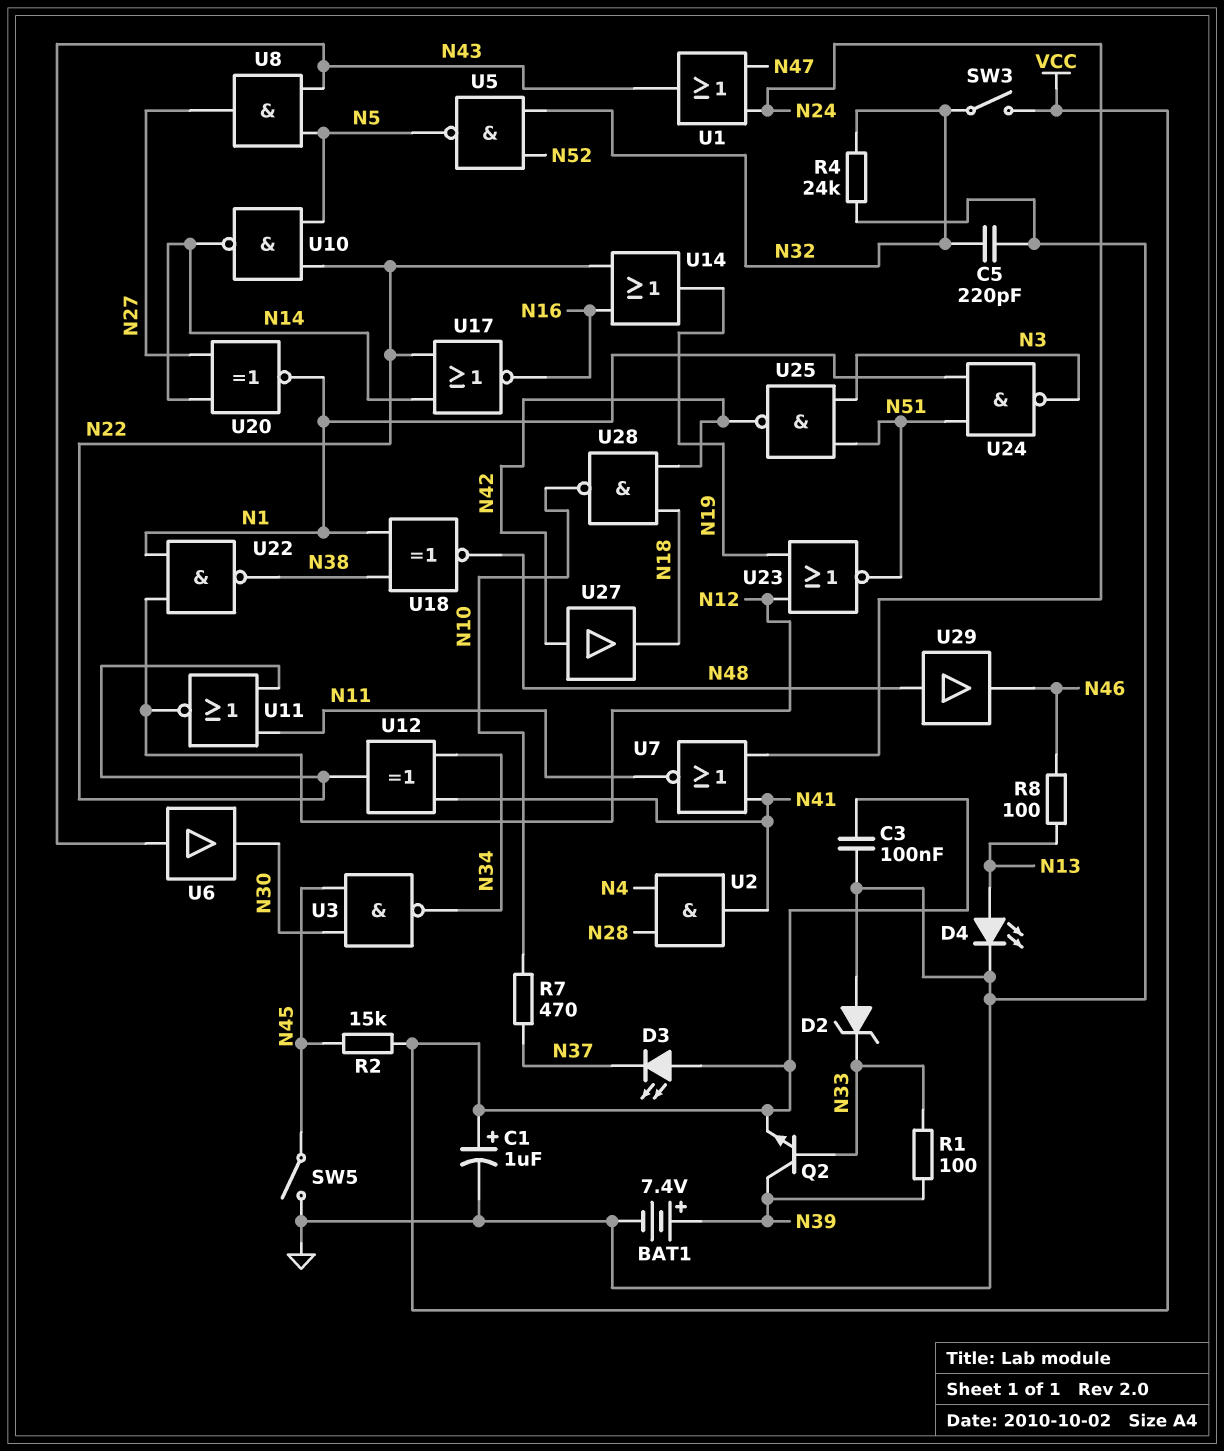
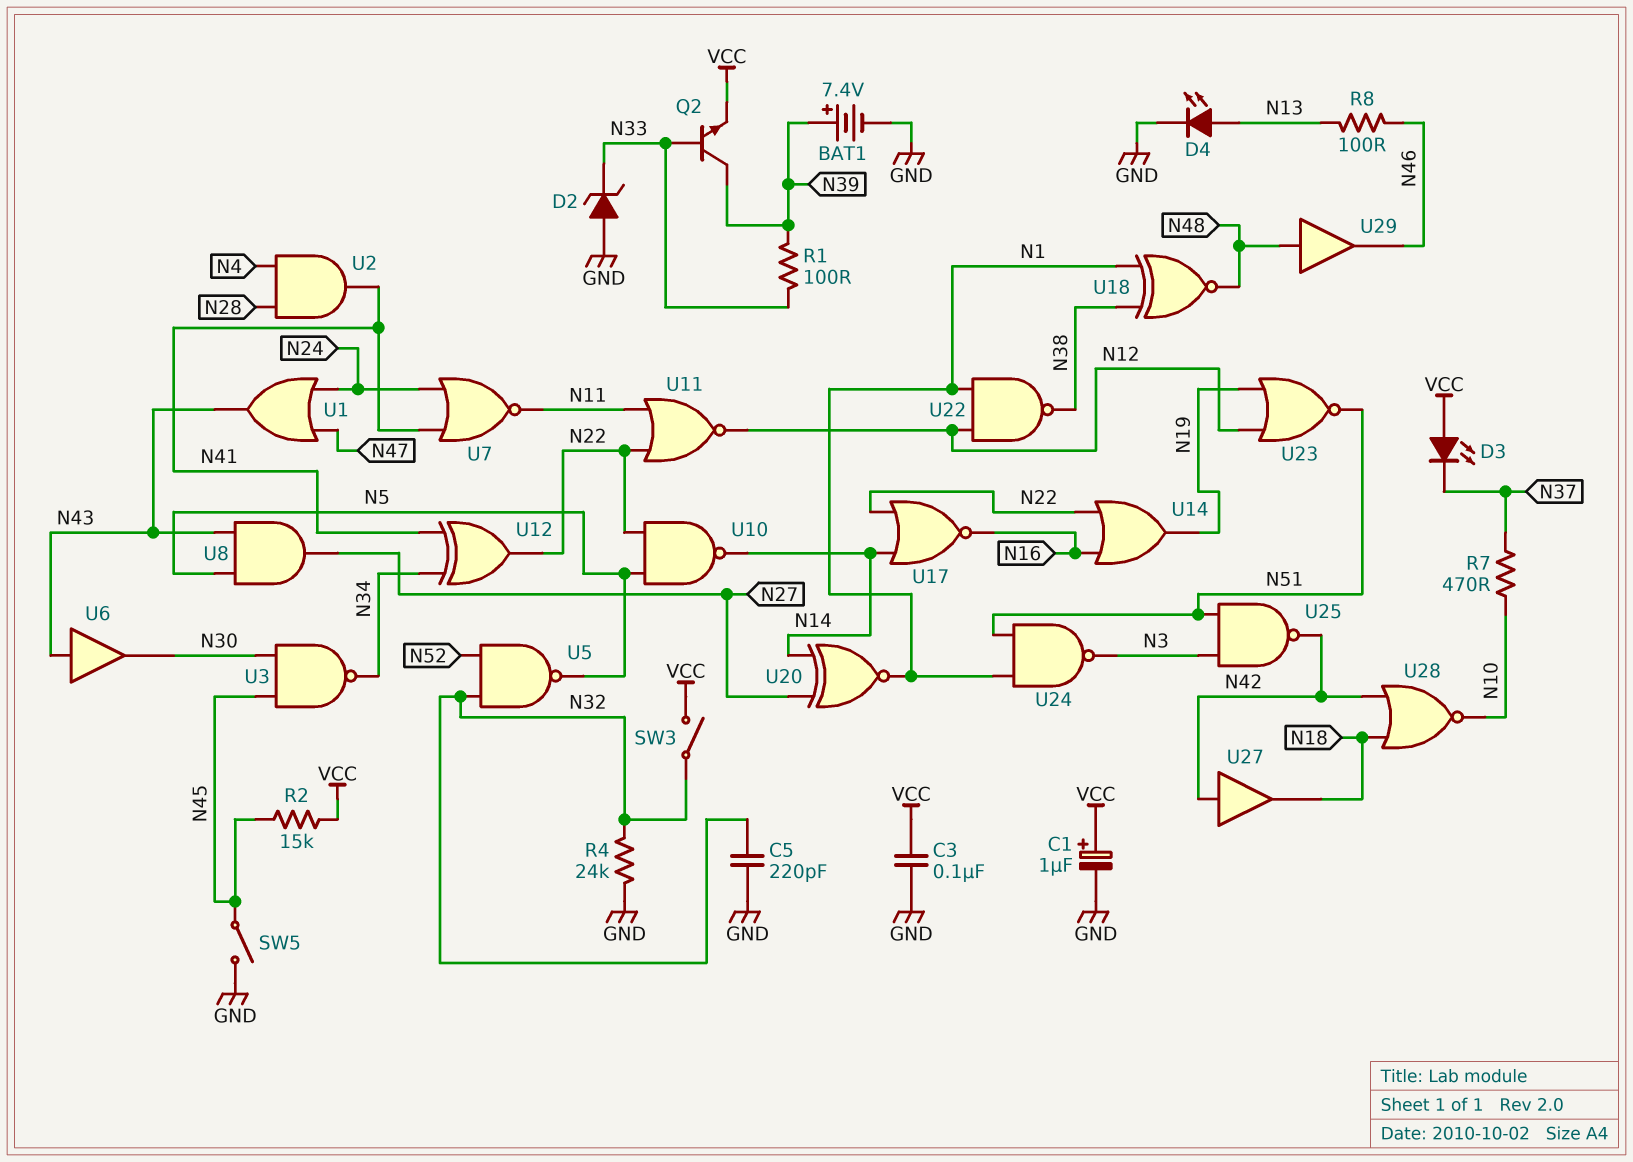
U28: NAND (in N18, in N42, out N10) -> NOR (in N18, in N42, out N10)

